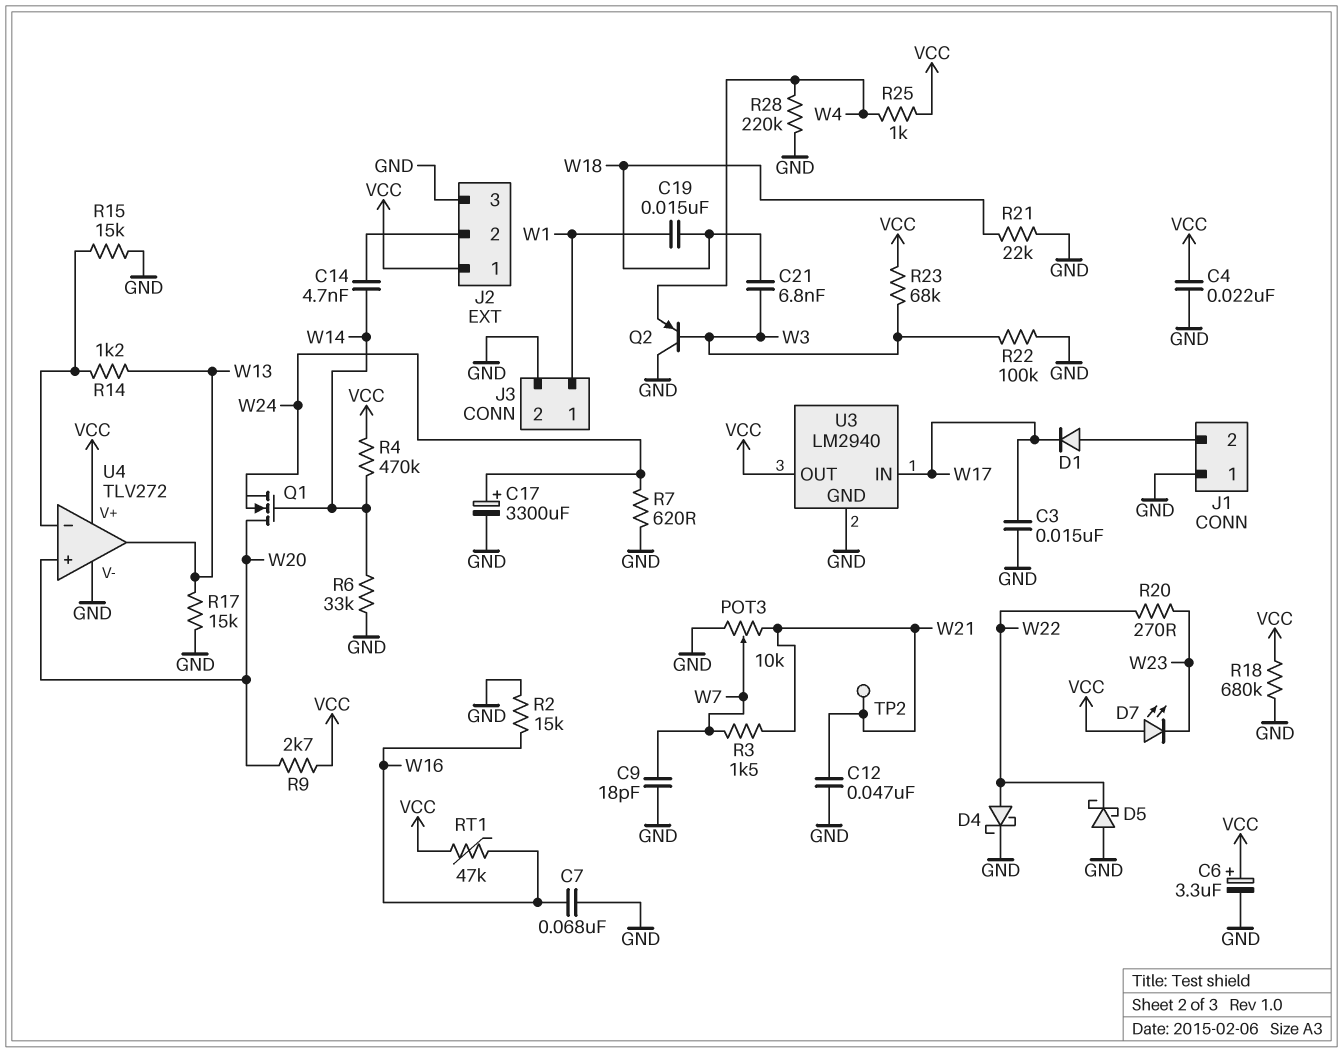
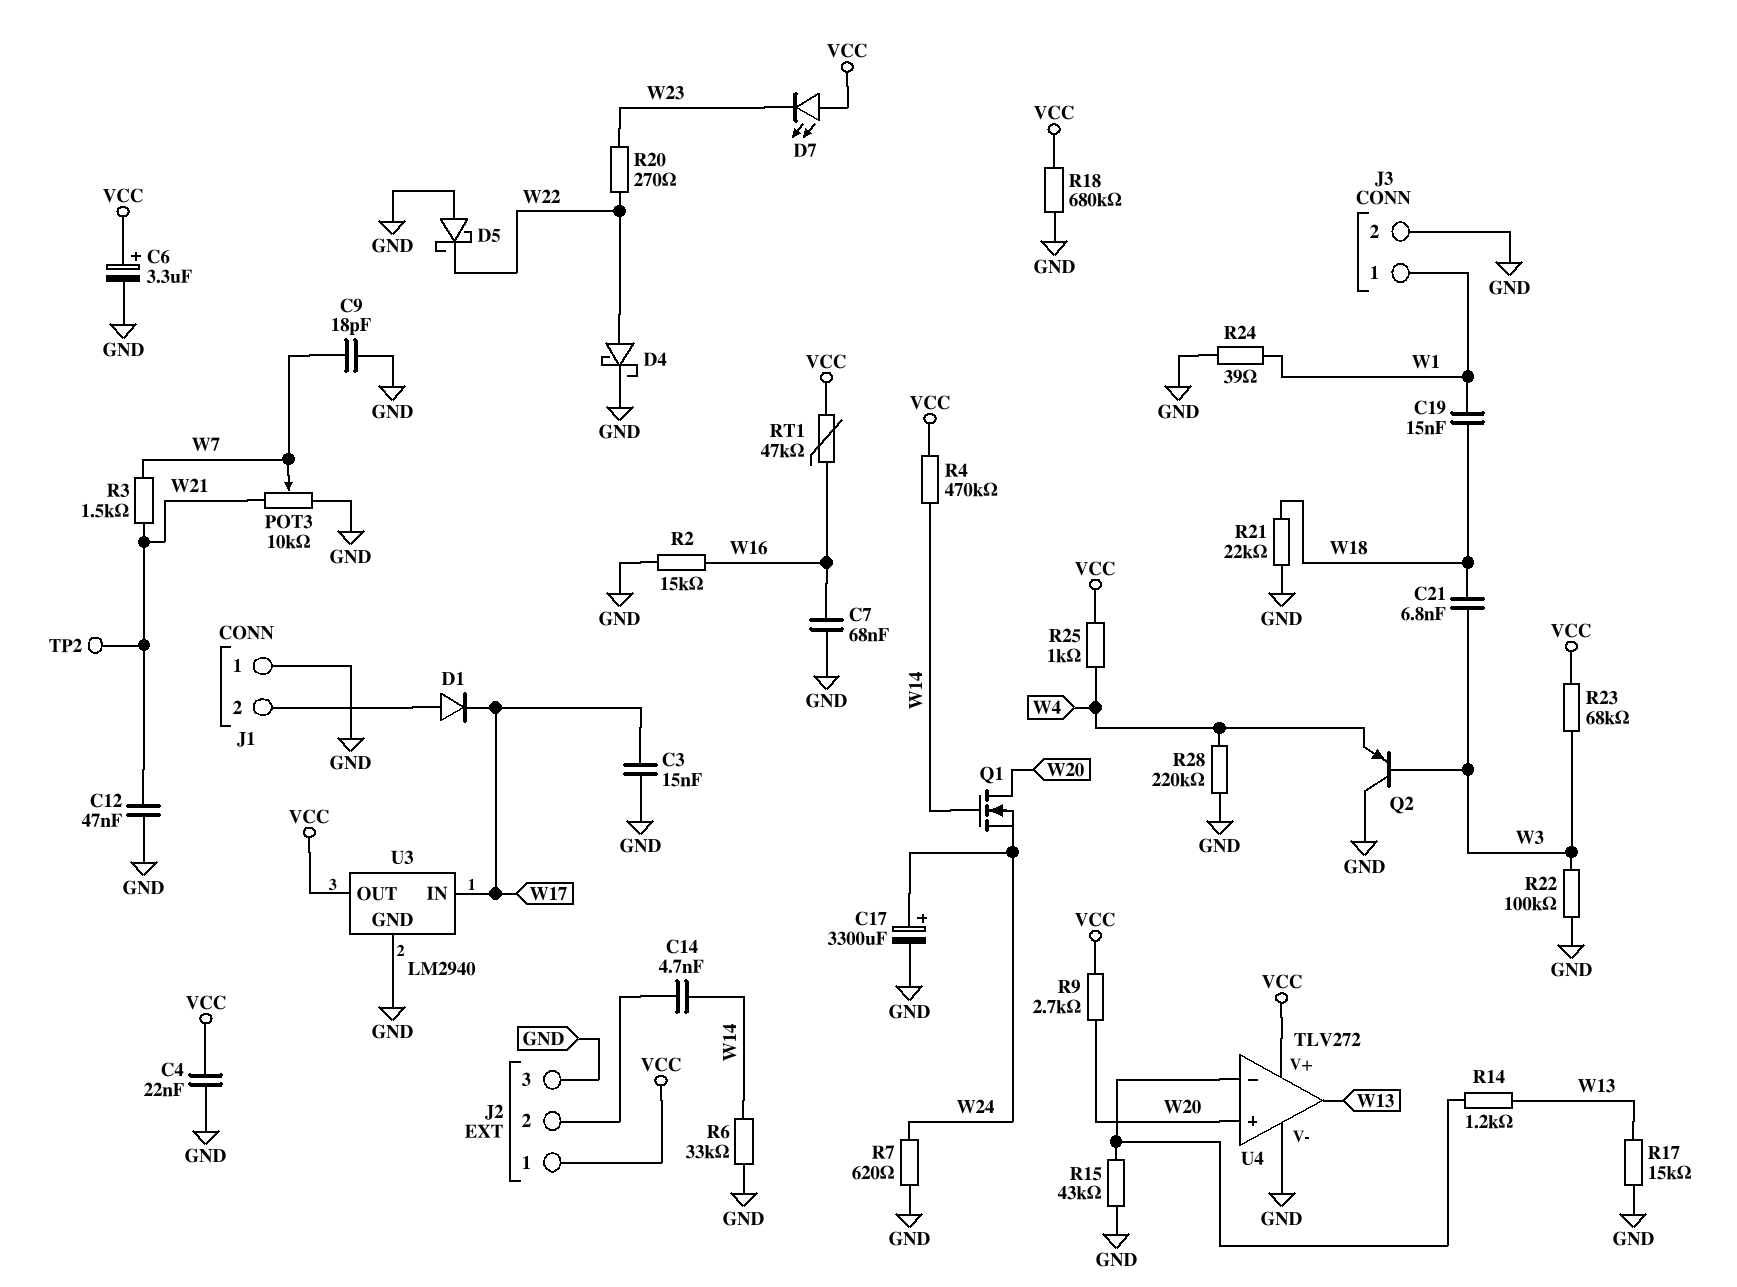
R15: 15k (GND, U4/in-) -> 43k (GND, U4/in-)
R24: none -> 39 (GND, W1)

